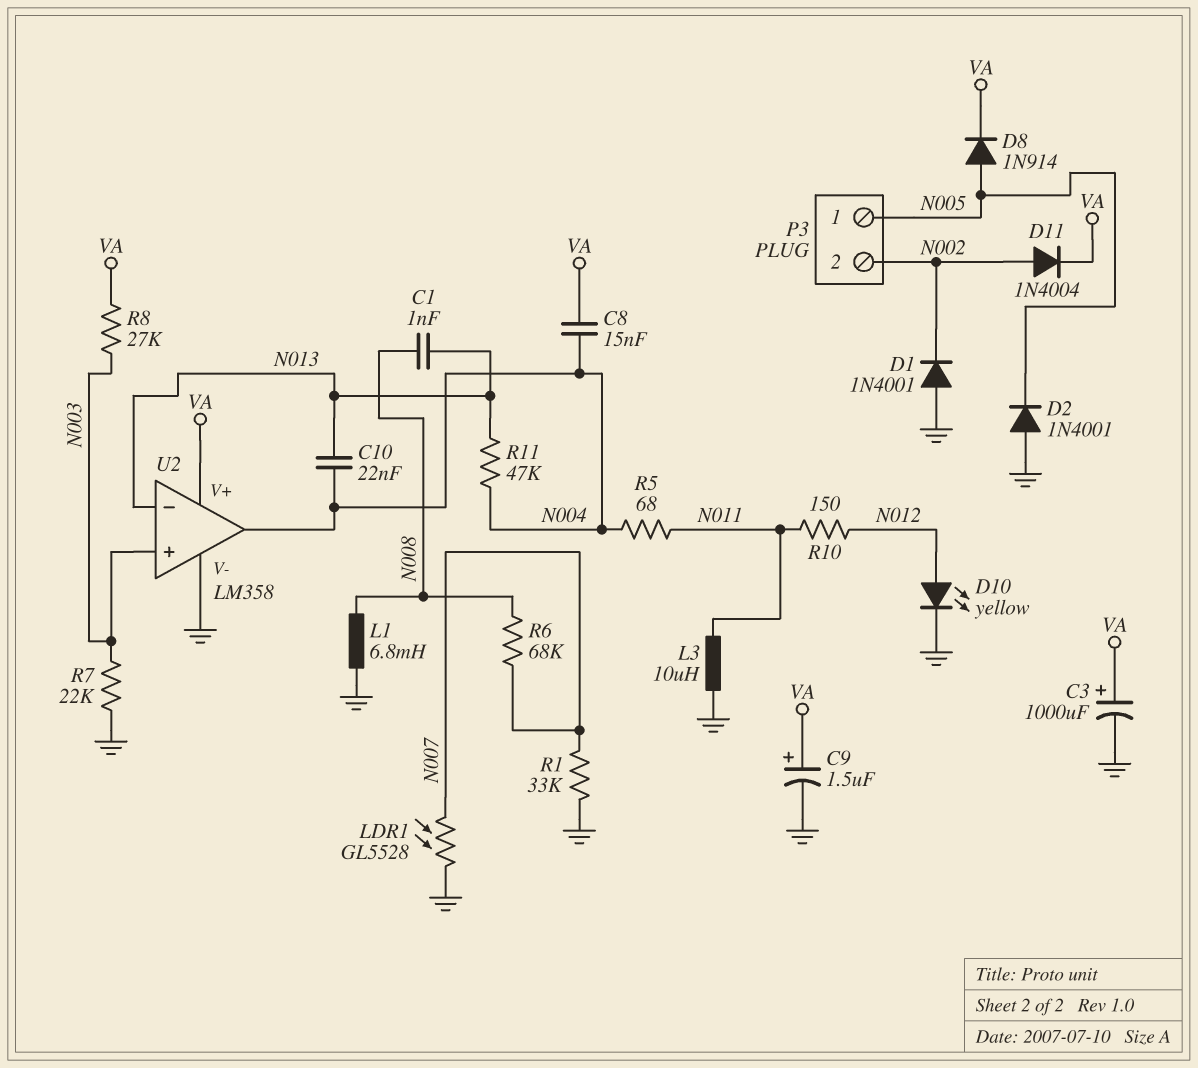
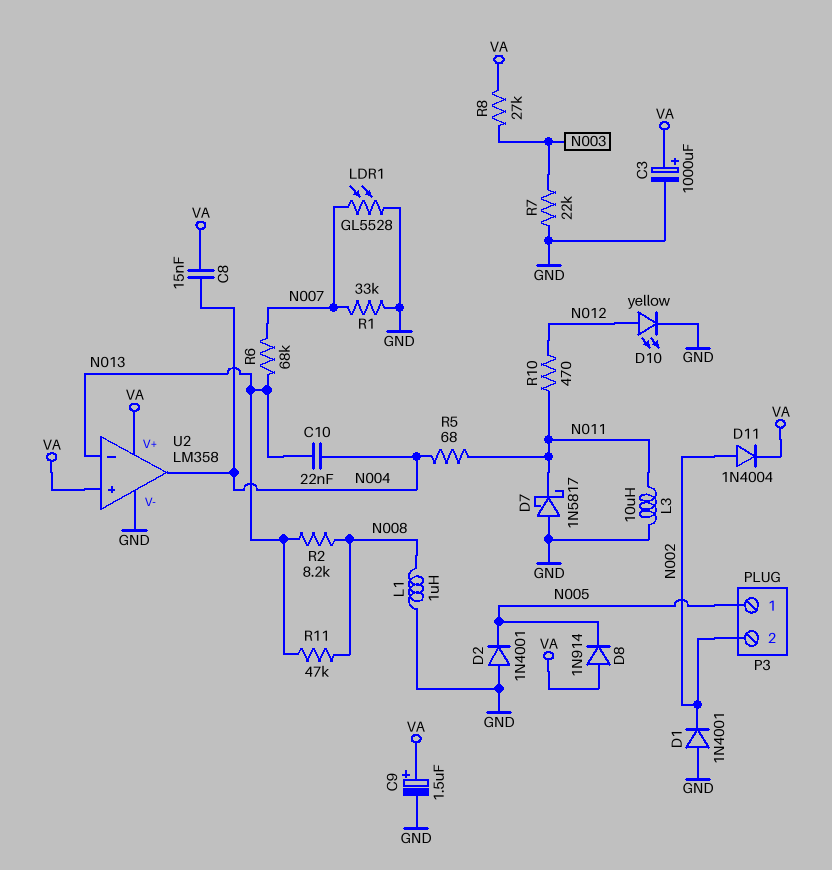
C1: 1nF (N008, N013) -> none
D7: none -> schottky 1N5817 (A GND, K N011)
D8: diode 1N914 (A N005, K VA) -> diode 1N914 (A VA, K N005)
L1: 6.8mH (GND, N008) -> 1uH (GND, N008)
R2: none -> 8.2k (N008, N013)
R6: 68k (N007, N008) -> 68k (N007, N013)
R10: 150 (N011, N012) -> 470 (N011, N012)
R11: 47k (N004, N013) -> 47k (N008, N013)
U2 pin in+: N003 -> VA

